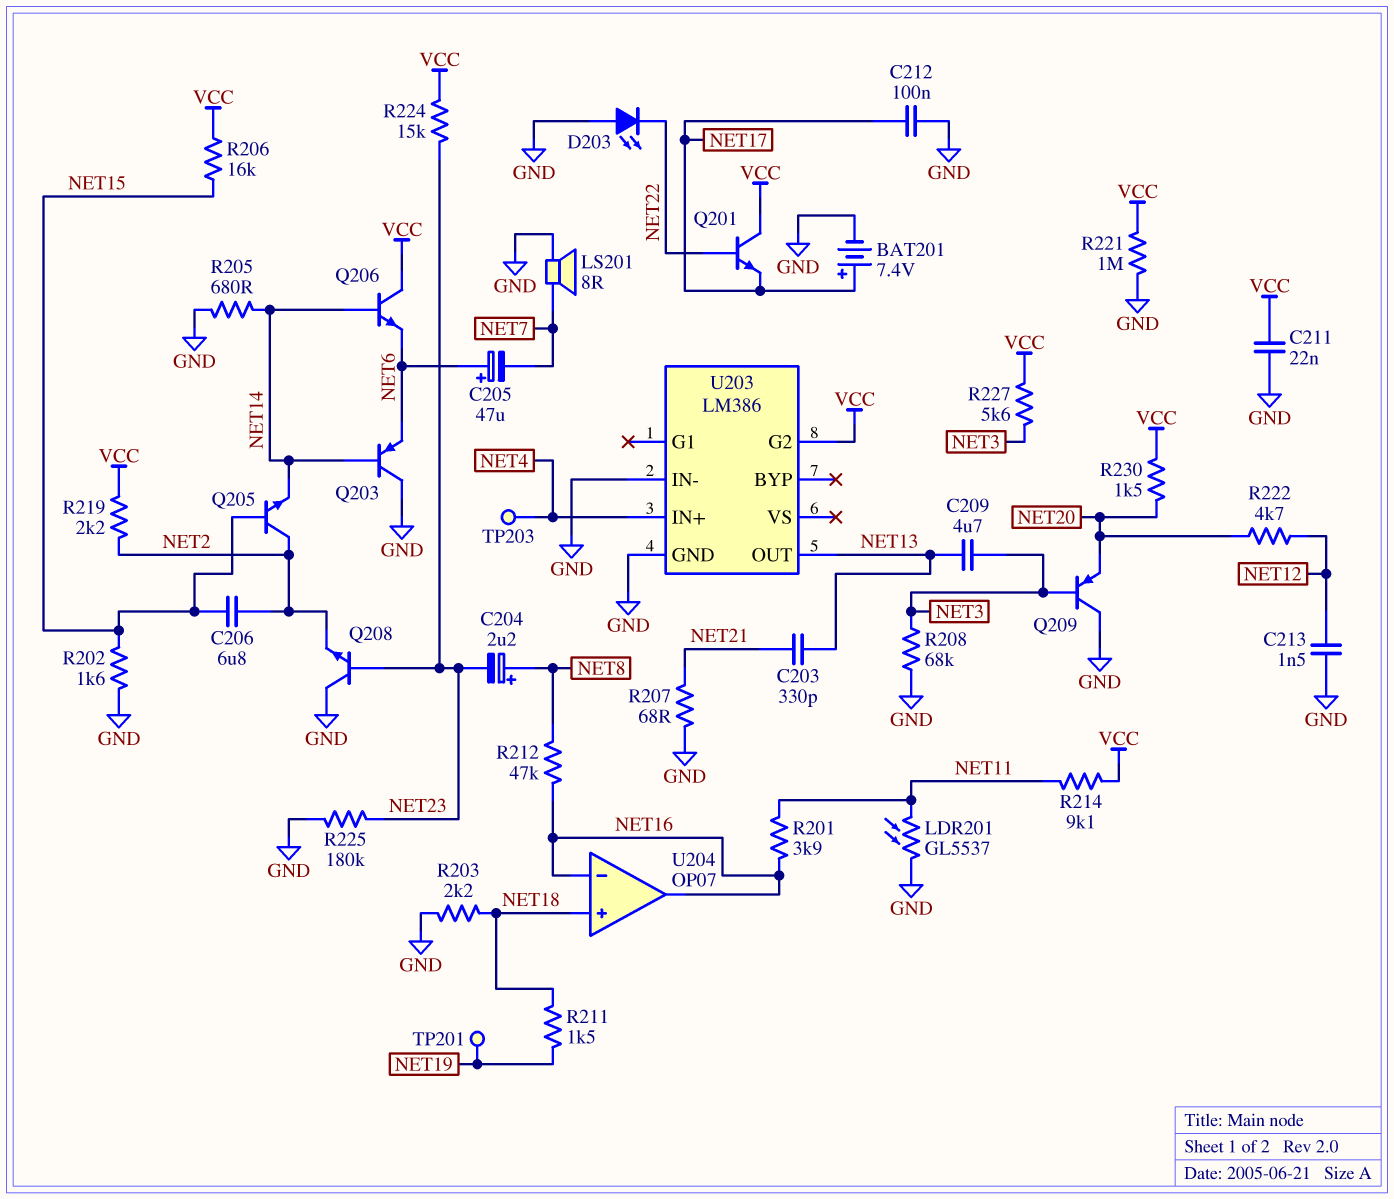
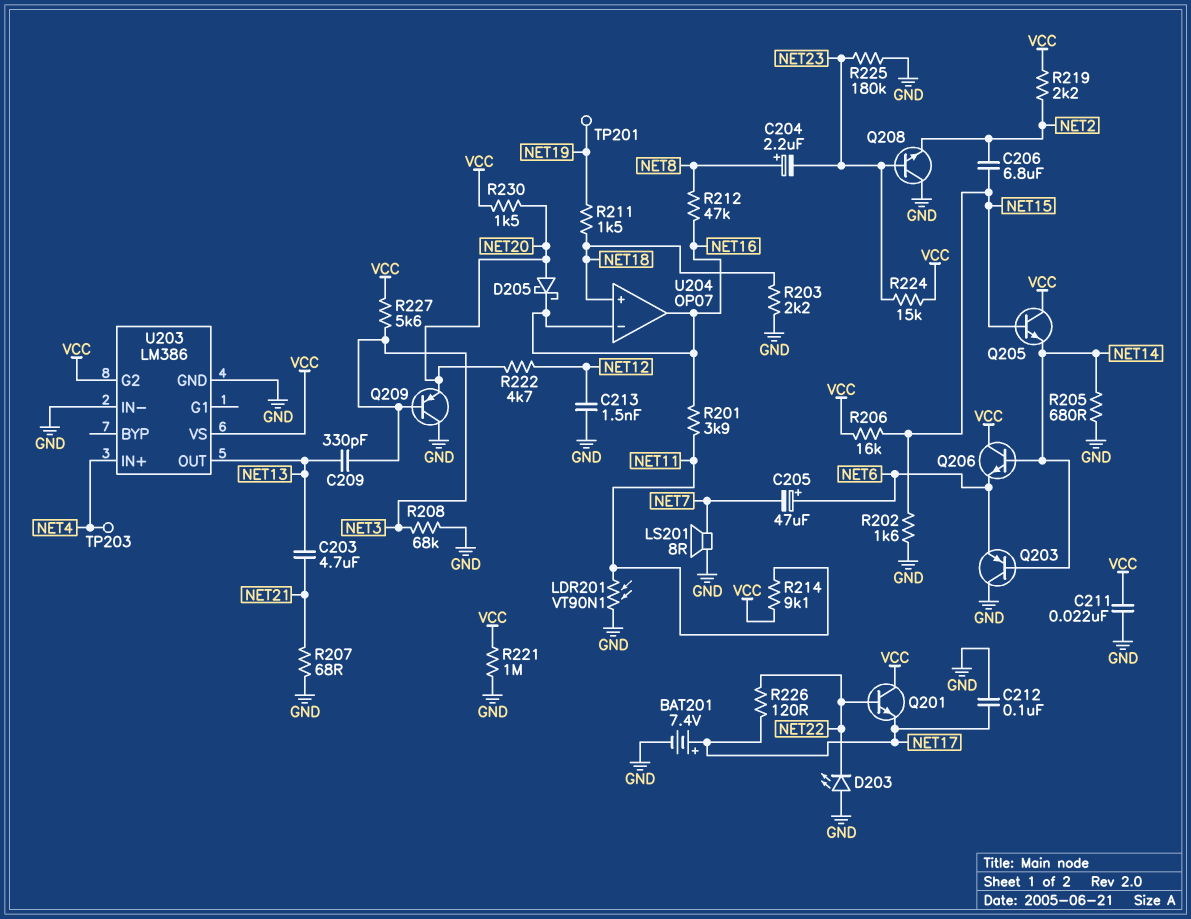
C203: 330pF (NET13, NET21) -> 4.7uF (NET13, NET21)
C209: 4.7uF (NET3, NET13) -> 330pF (NET3, NET13)
D205: none -> schottky (A NET20, K NET16)
LDR201: GL5537 (GND, NET11) -> VT90N1 (GND, NET11)
Q205: NPN (B NET15, C NET2, E NET14) -> NPN (B NET15, C VCC, E NET14)
R226: none -> 120 (NET17, NET22)
U203 pin VS: none -> VCC

